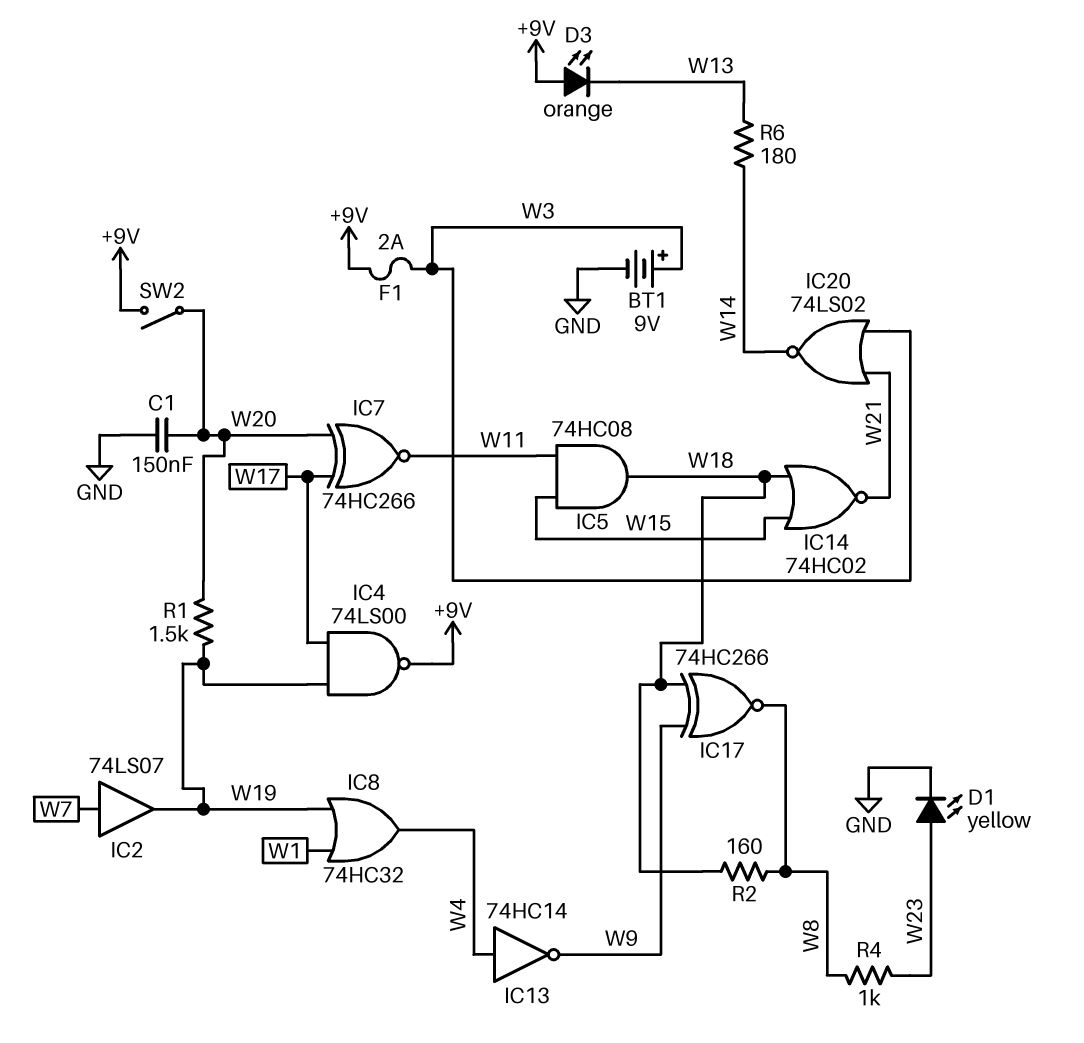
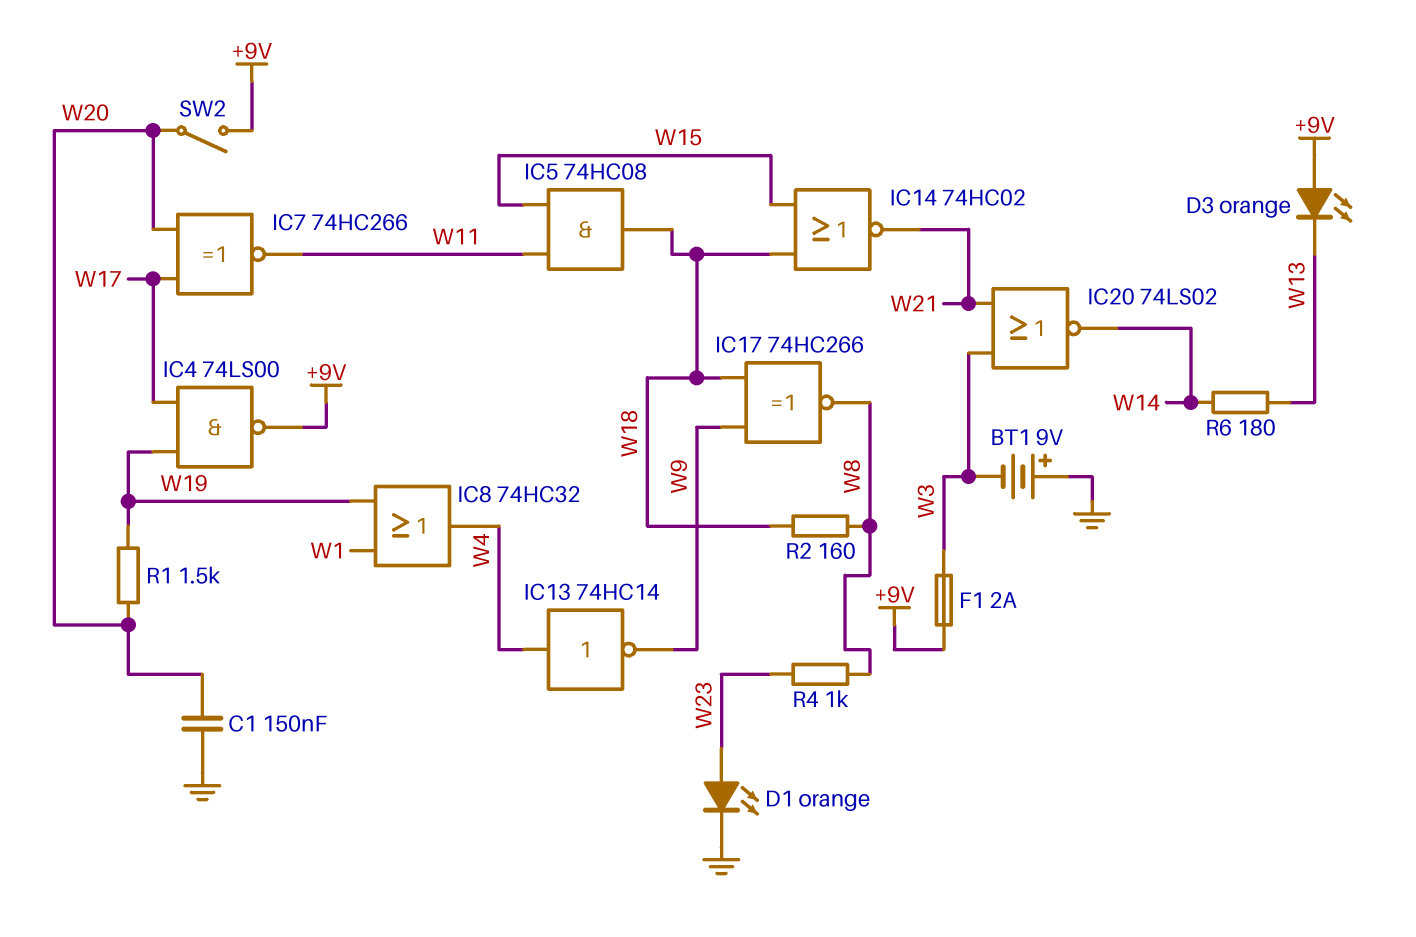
BT1: 9V (plus W3, minus GND) -> 9V (plus GND, minus W3)
D1: LED yellow (A W23, K GND) -> LED orange (A W23, K GND)
IC2: buffer 74LS07 (in W7, out W19) -> none

